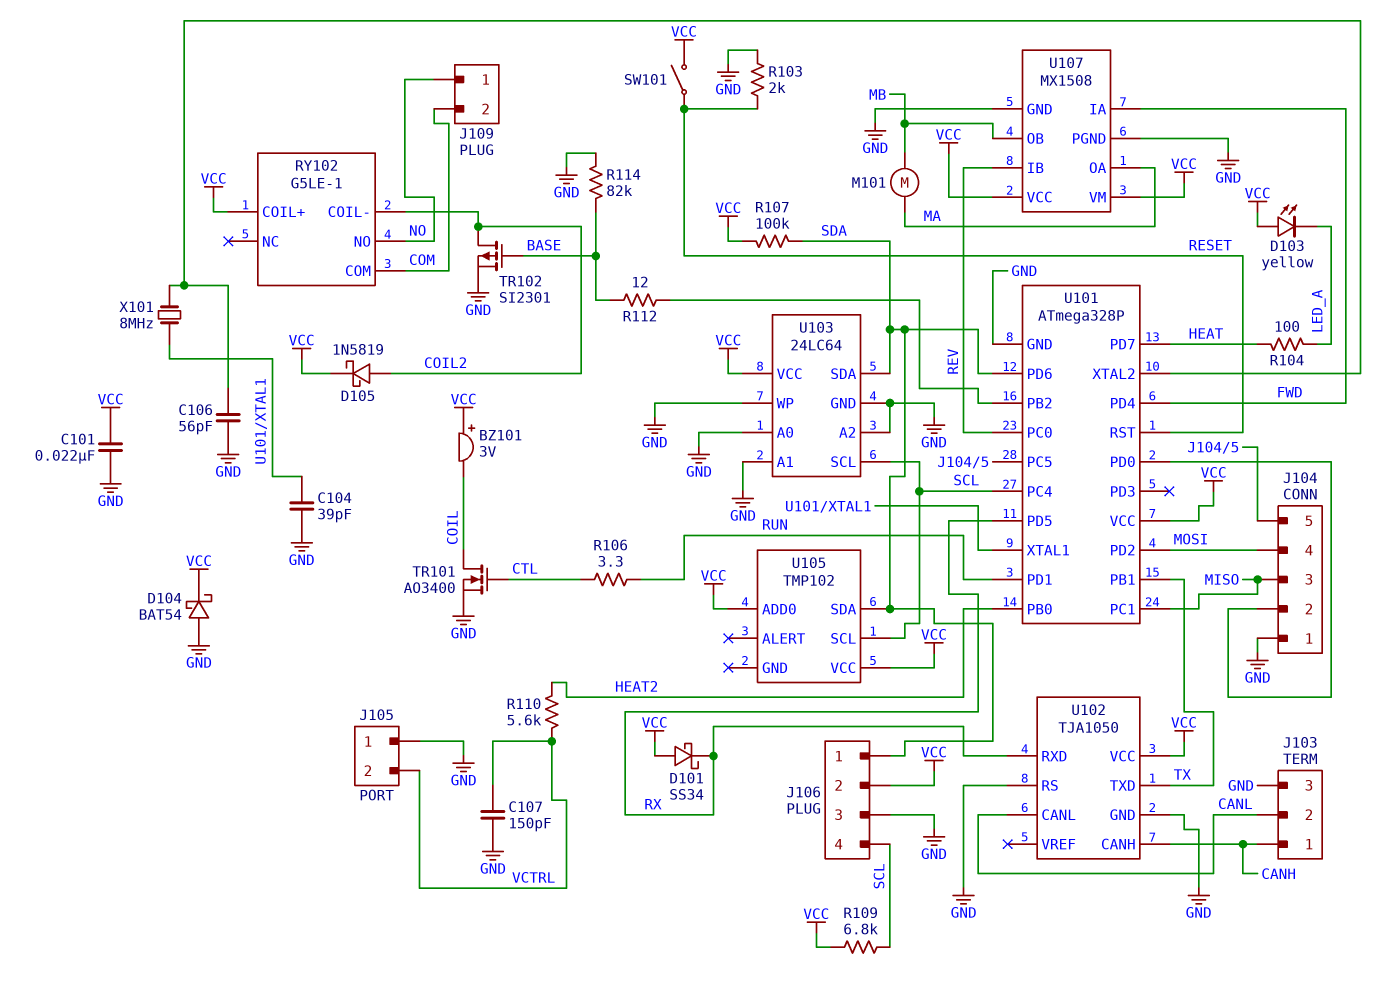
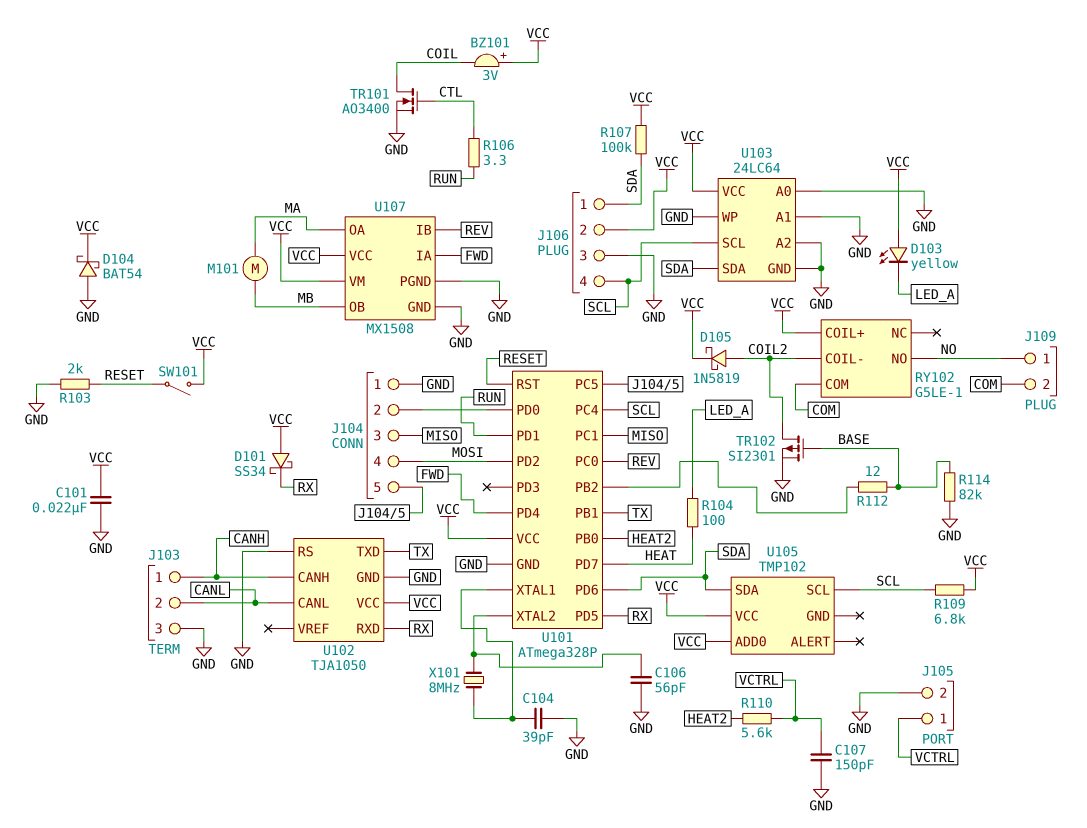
J105 pin 1: GND -> VCTRL
J105 pin 2: VCTRL -> GND

